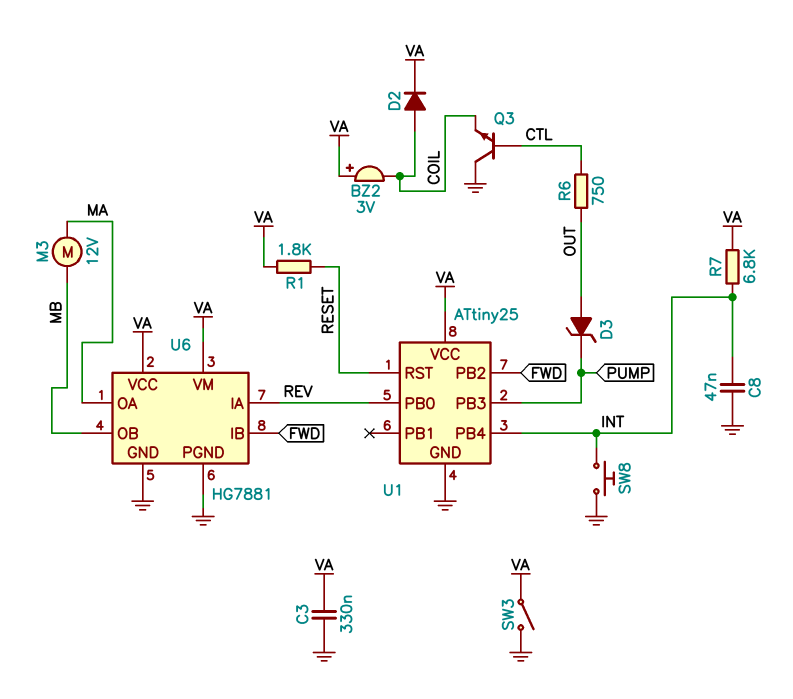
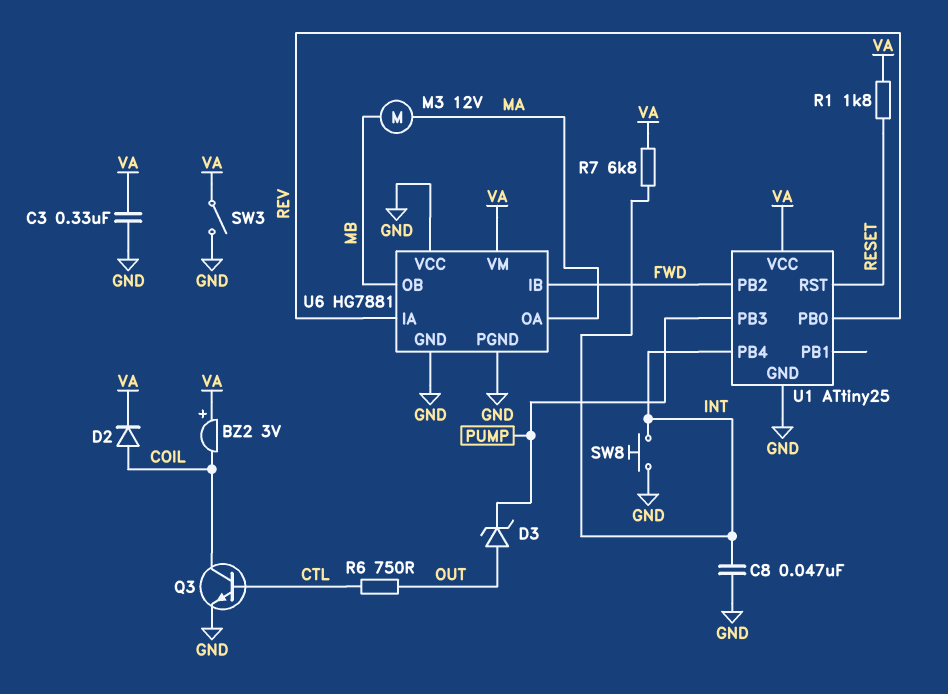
Q3: NPN (B CTL, C GND, E COIL) -> NPN (B CTL, C COIL, E GND)
U6 pin VCC: VA -> GND

